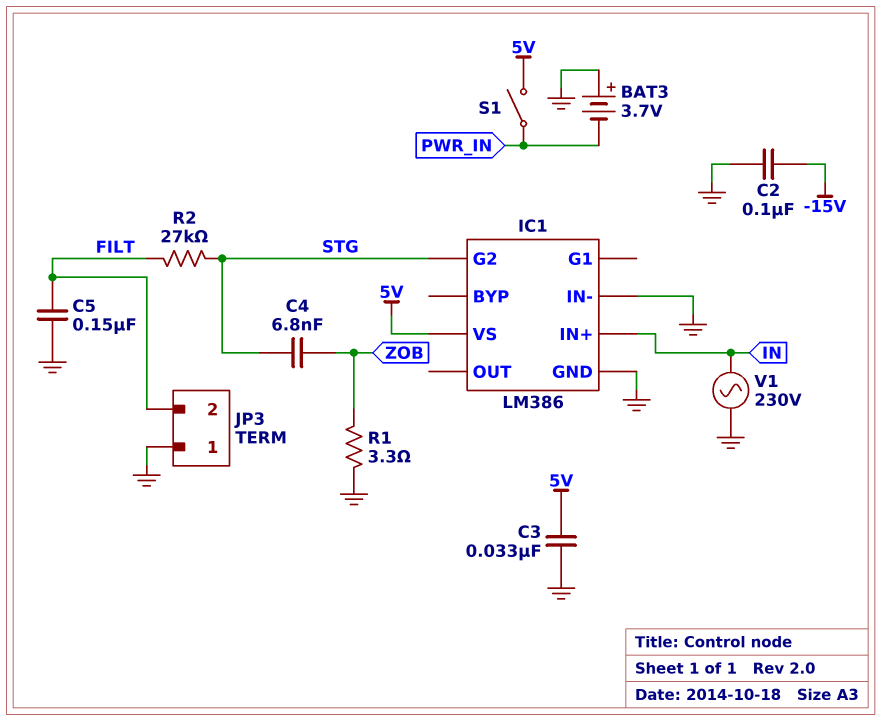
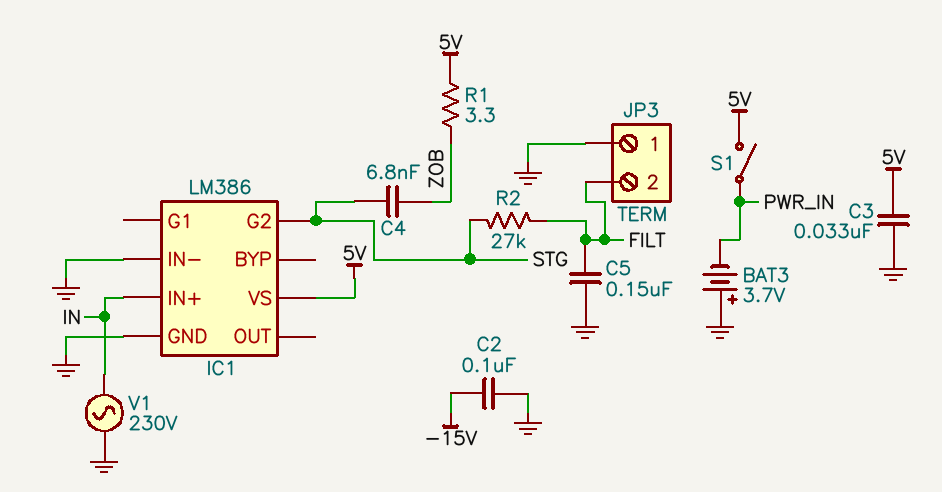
R1: 3.3 (GND, ZOB) -> 3.3 (5V, ZOB)

